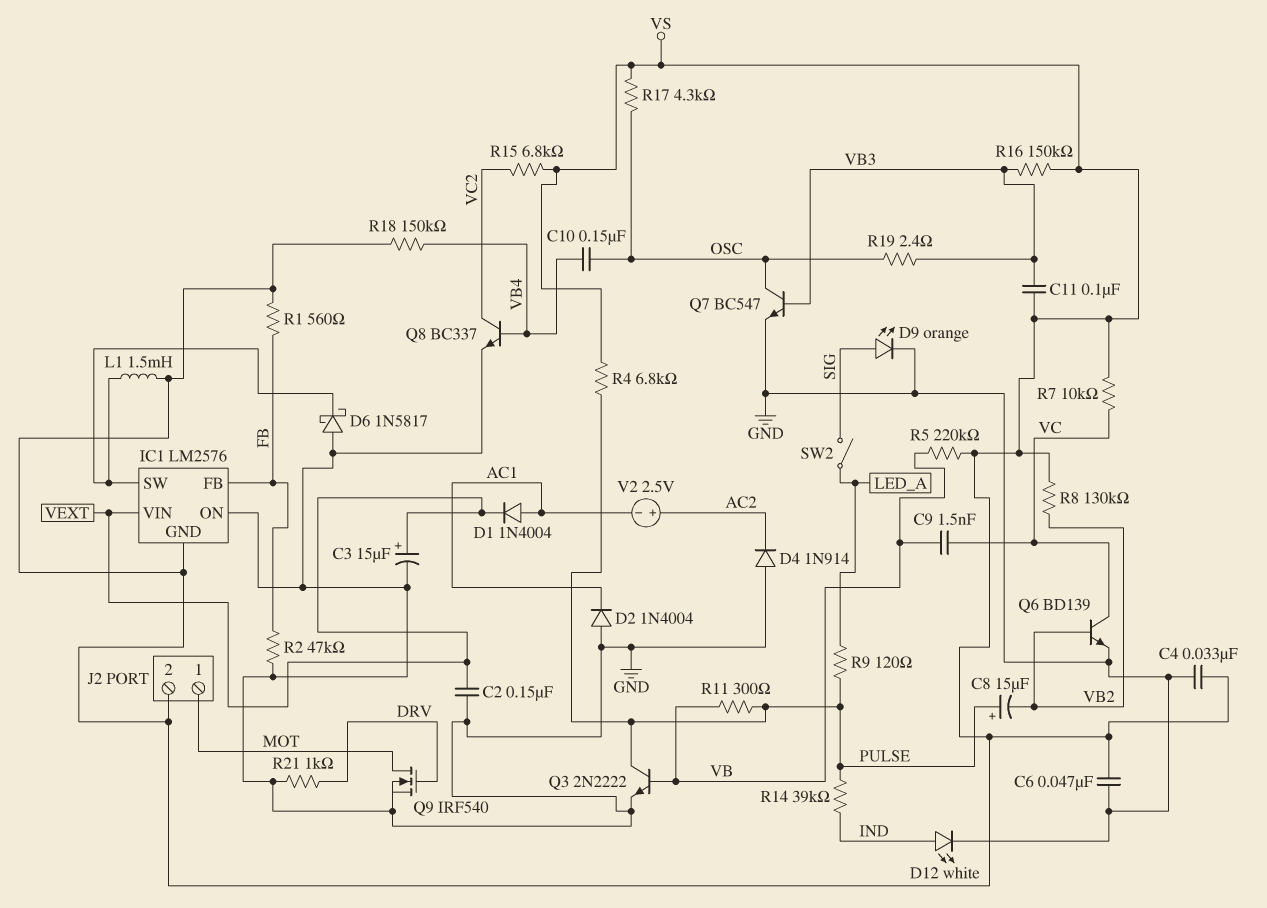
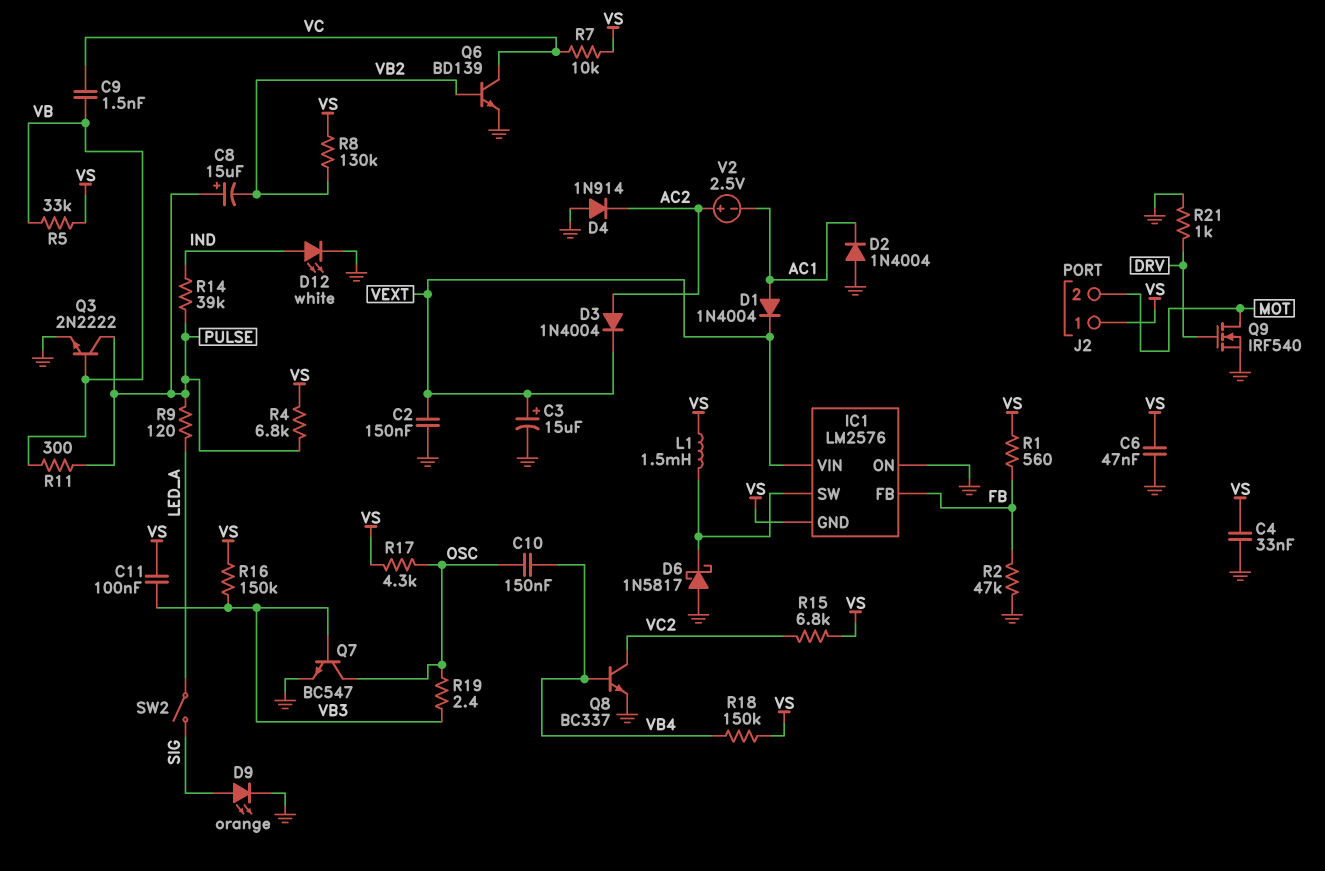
D3: none -> diode 1N4004 (A AC2, K VEXT)
J2 pin 1: MOT -> VS
J2 pin 2: VS -> MOT
R5: 220k (VB, VS) -> 33k (VB, VS)

